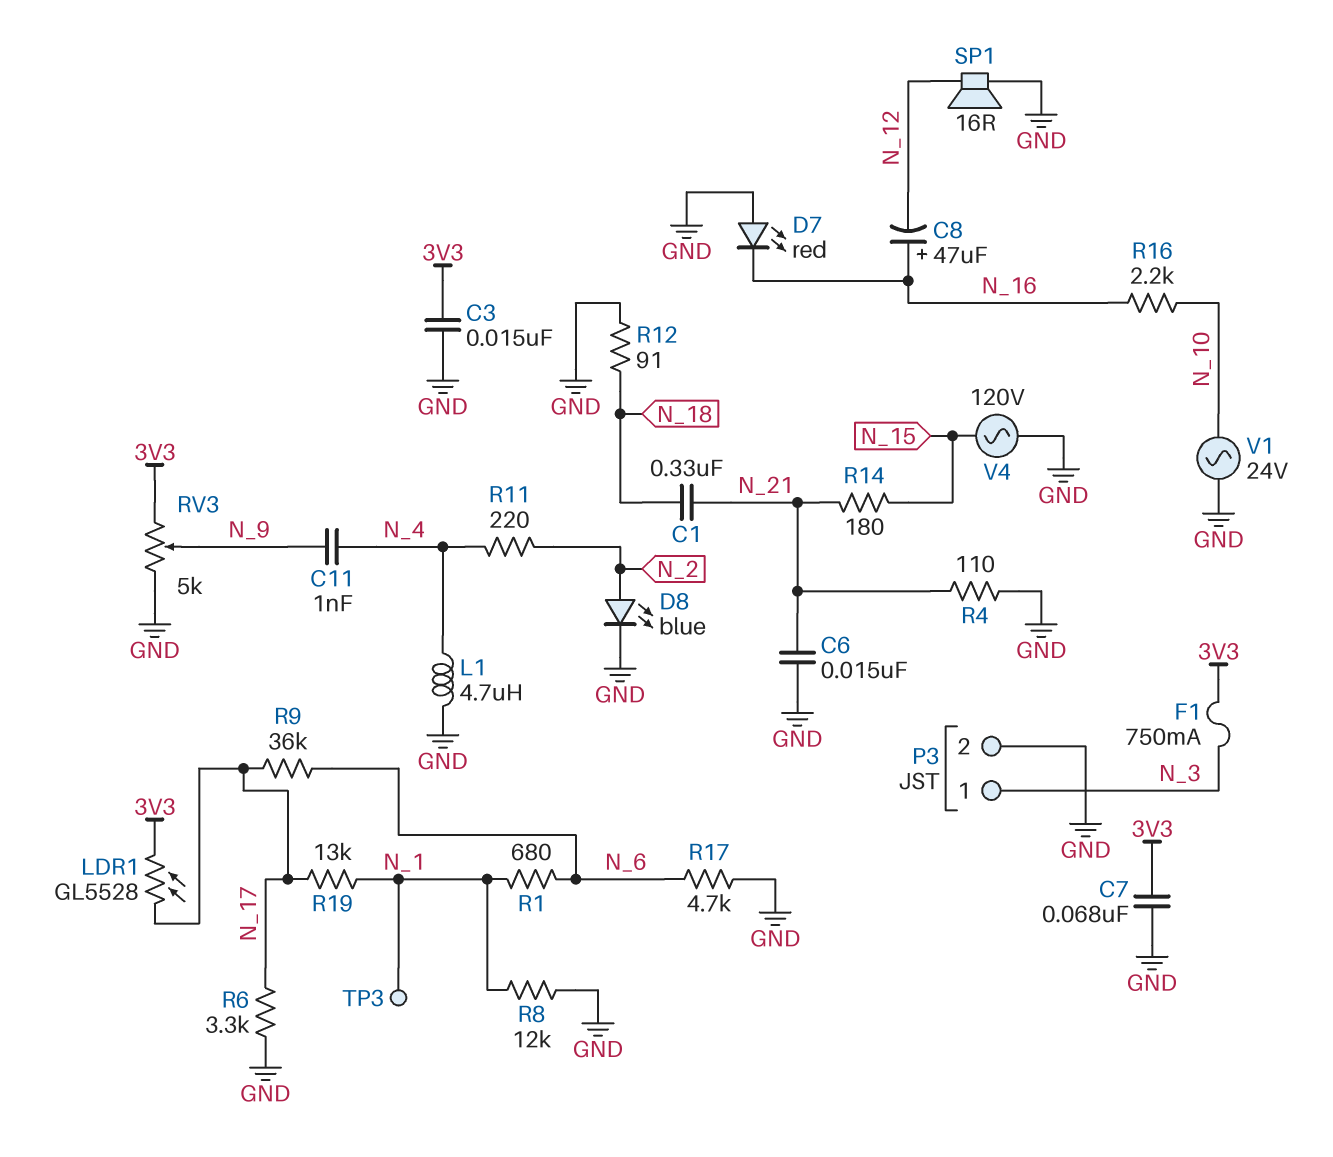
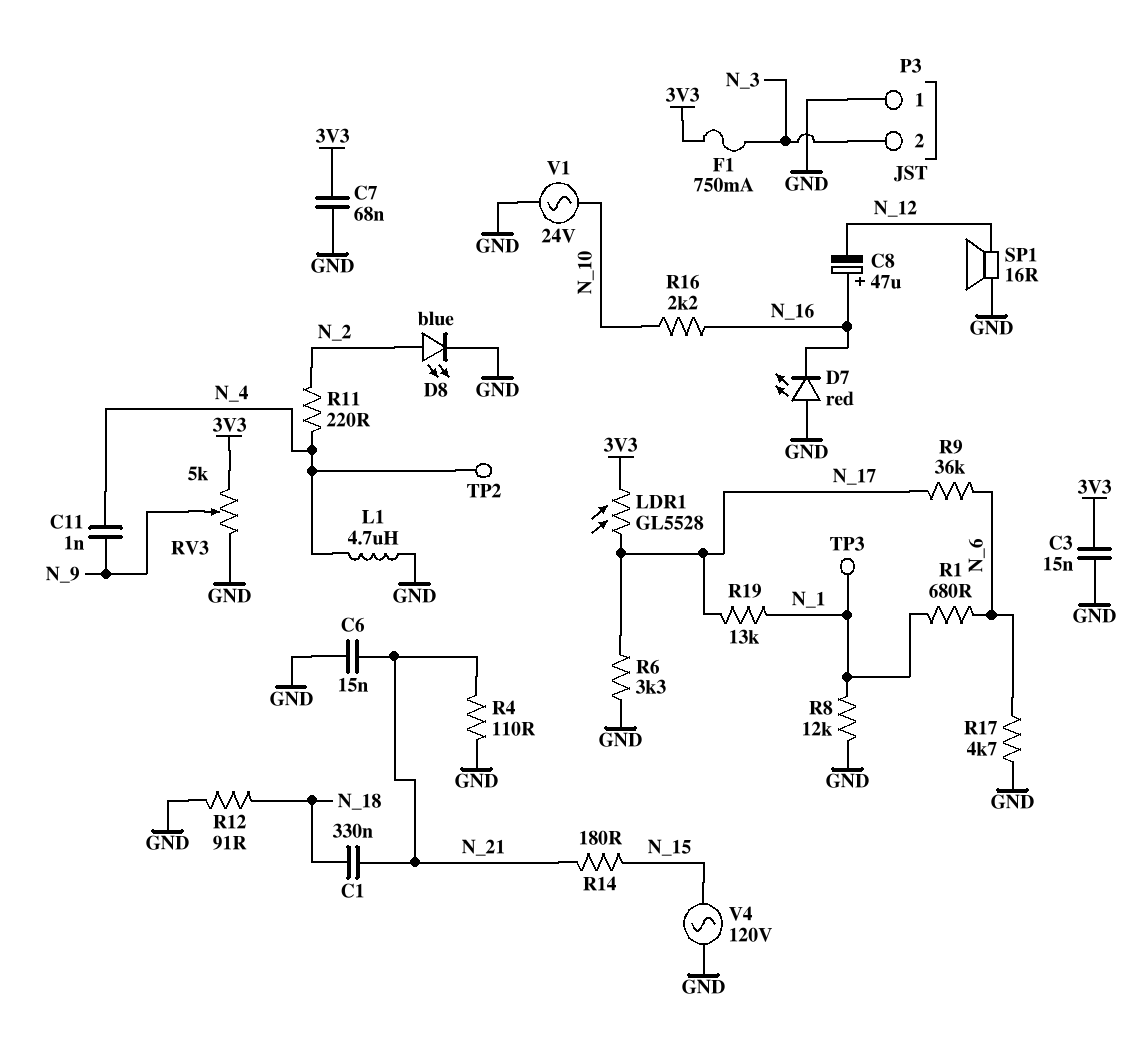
P3 pin 1: N_3 -> GND
P3 pin 2: GND -> N_3
TP2: none -> test point (N_4)

